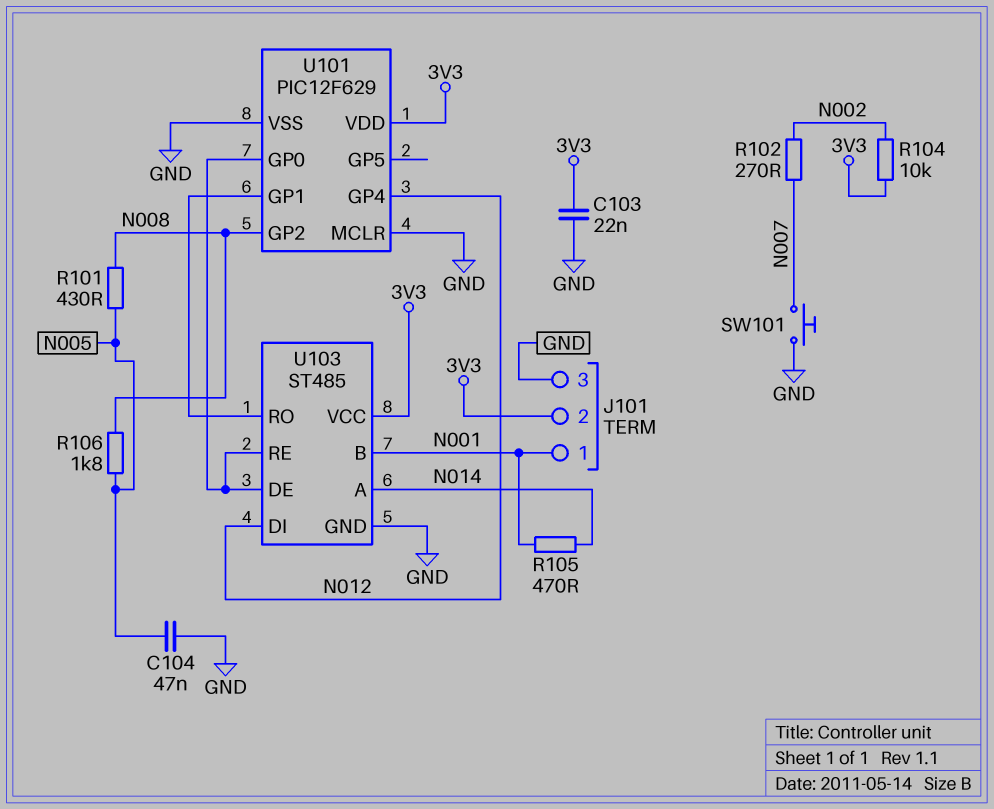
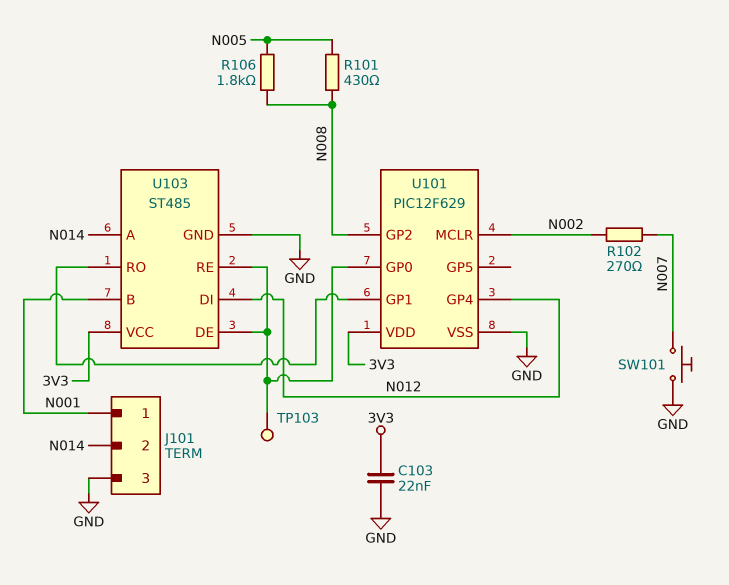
C104: 47nF (GND, N005) -> none
J101 pin 2: 3V3 -> N014
R104: 10k (3V3, N002) -> none
R105: 470 (N001, N014) -> none
TP103: none -> test point (U101/GP0)
U101 pin MCLR: GND -> N002

